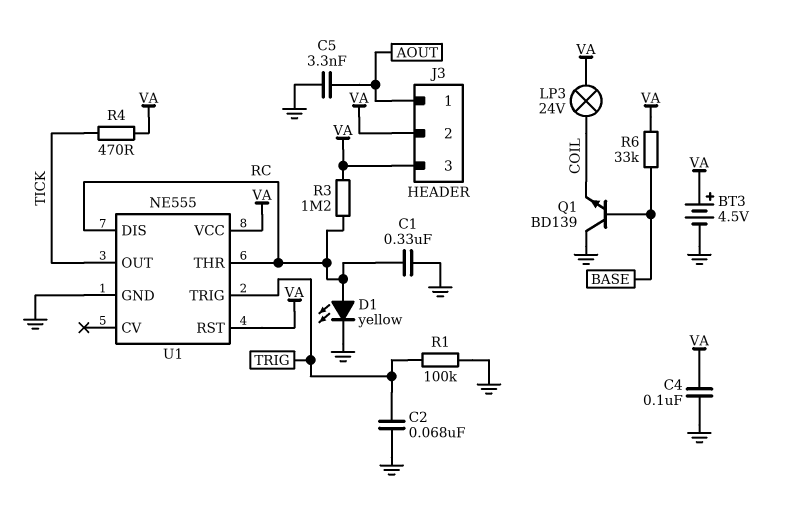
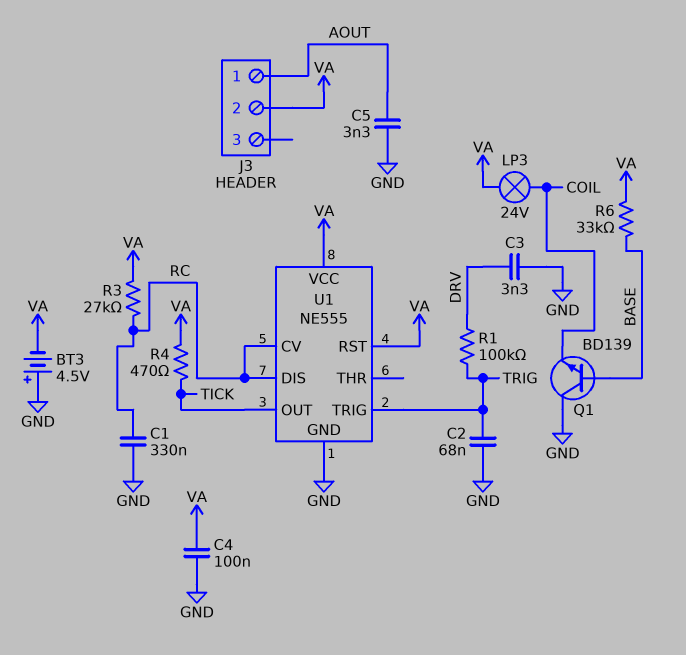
BT3: 4.5V (plus VA, minus GND) -> 4.5V (plus GND, minus VA)
C3: none -> 3.3nF (DRV, GND)
D1: LED yellow (A RC, K GND) -> none
J3 pin 3: VA -> none
R1: 100k (GND, TRIG) -> 100k (DRV, TRIG)
R3: 1.2M (RC, VA) -> 27k (RC, VA)
U1 pin CV: none -> RC
U1 pin THR: RC -> none

